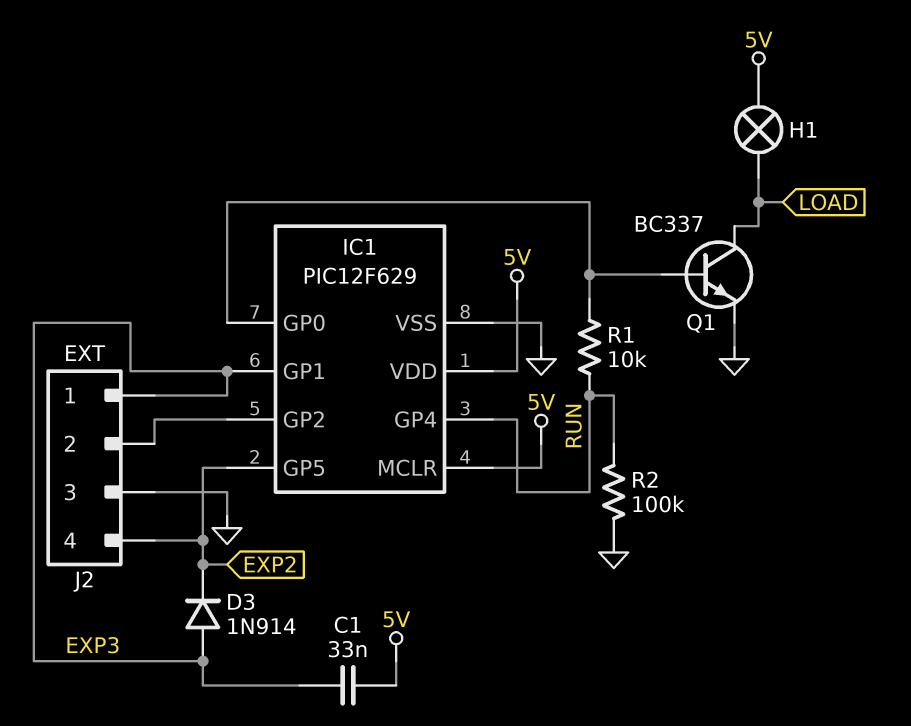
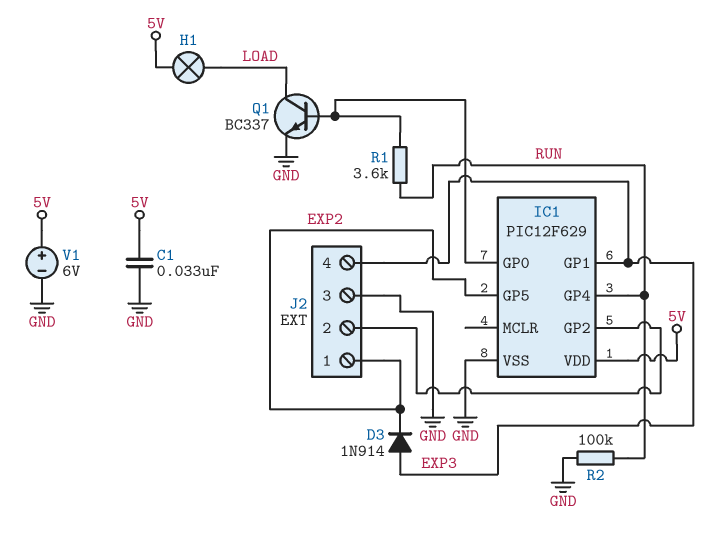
C1: 33nF (5V, EXP3) -> 33nF (5V, GND)
IC1 pin MCLR: 5V -> none
J2 pin 1: EXP3 -> EXP2
J2 pin 4: EXP2 -> EXP3
R1: 10k (IC1/GP0, RUN) -> 3.6k (IC1/GP0, RUN)
V1: none -> 6V (plus 5V, minus GND)

